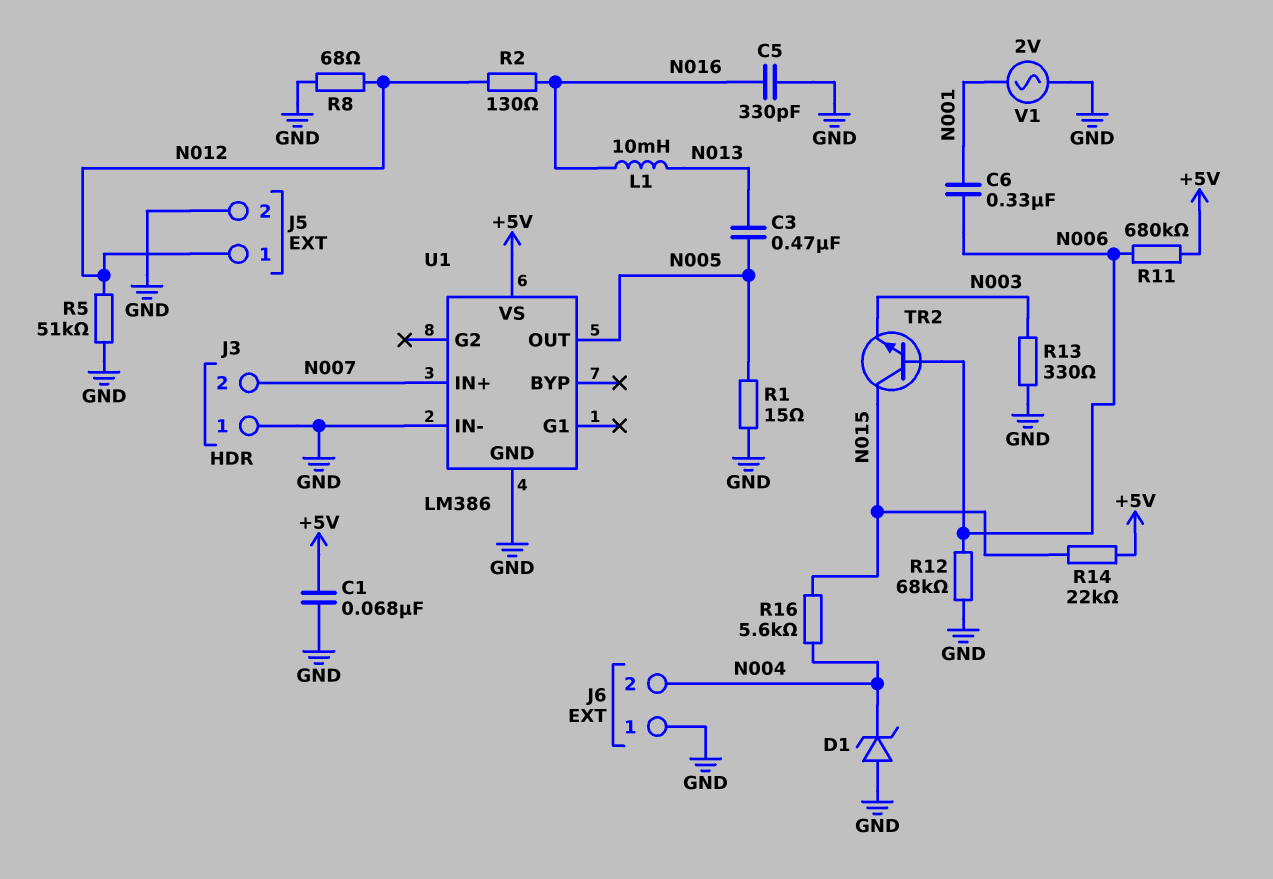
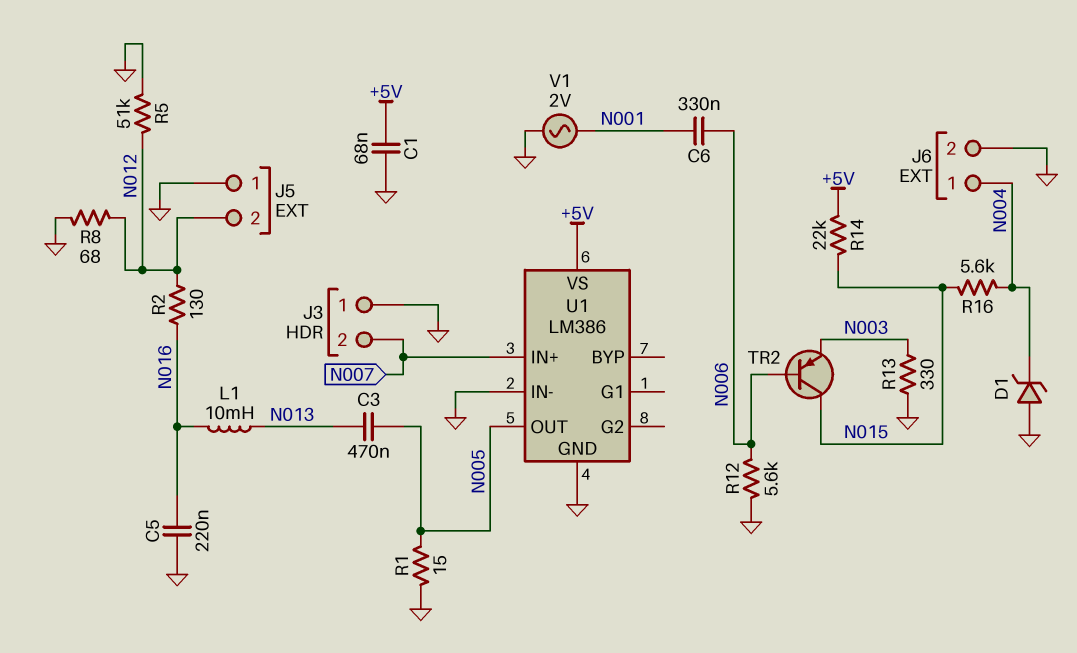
C5: 330pF (GND, N016) -> 220nF (GND, N016)
J5 pin 1: N012 -> GND
J5 pin 2: GND -> N012
J6 pin 1: GND -> N004
J6 pin 2: N004 -> GND
R11: 680k (+5V, N006) -> none
R12: 68k (GND, N006) -> 5.6k (GND, N006)
TR2: NPN (B N006, C N015, E N003) -> PNP (B N006, C N015, E N003)

